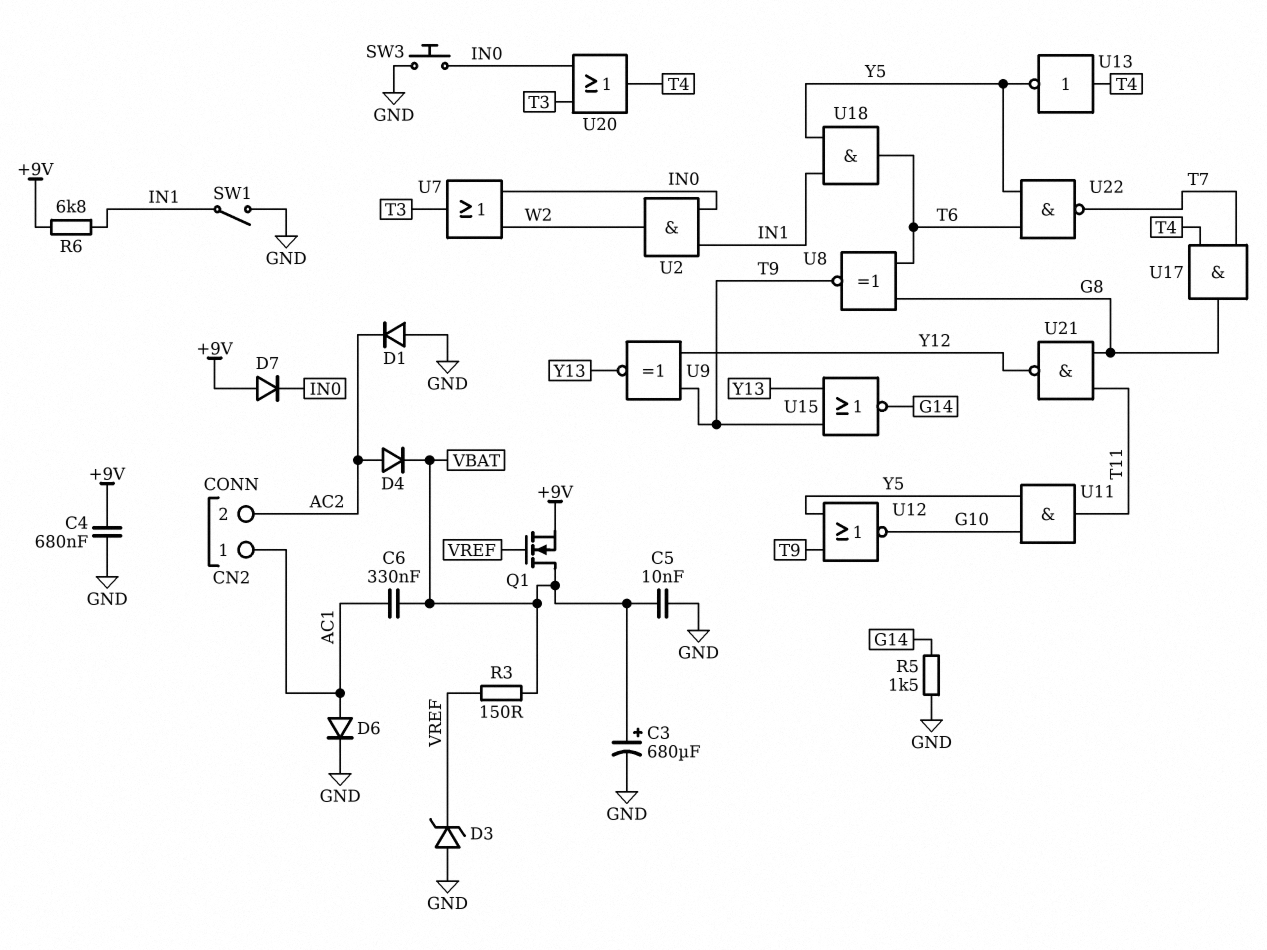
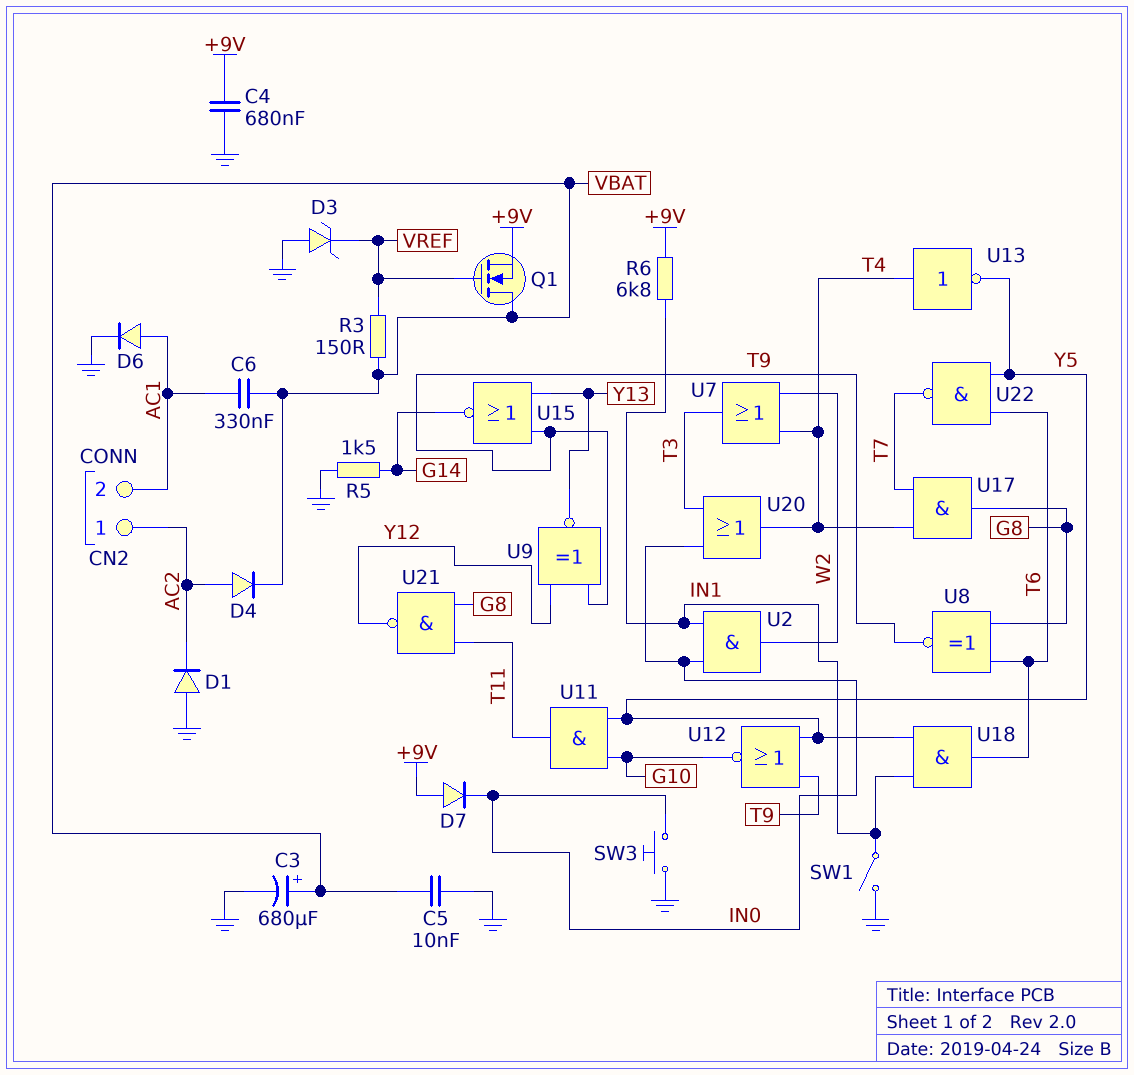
CN2 pin 1: AC1 -> AC2
CN2 pin 2: AC2 -> AC1
U7: OR (in IN0, in W2, out T3) -> OR (in T4, in W2, out T3)

